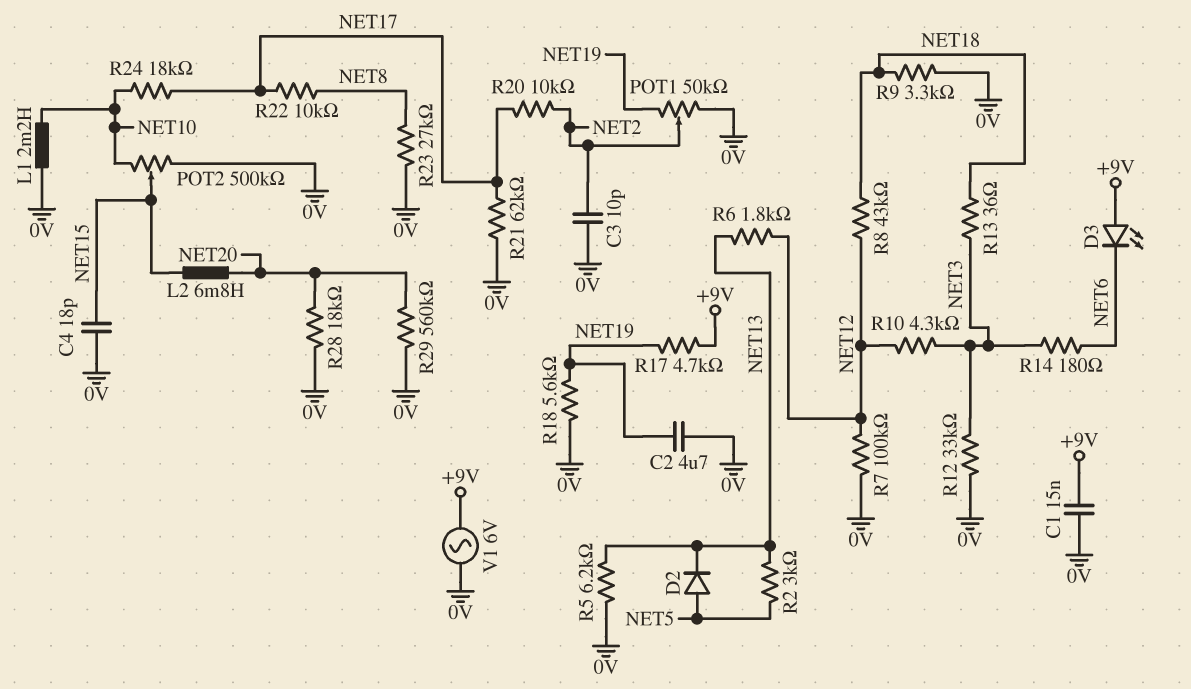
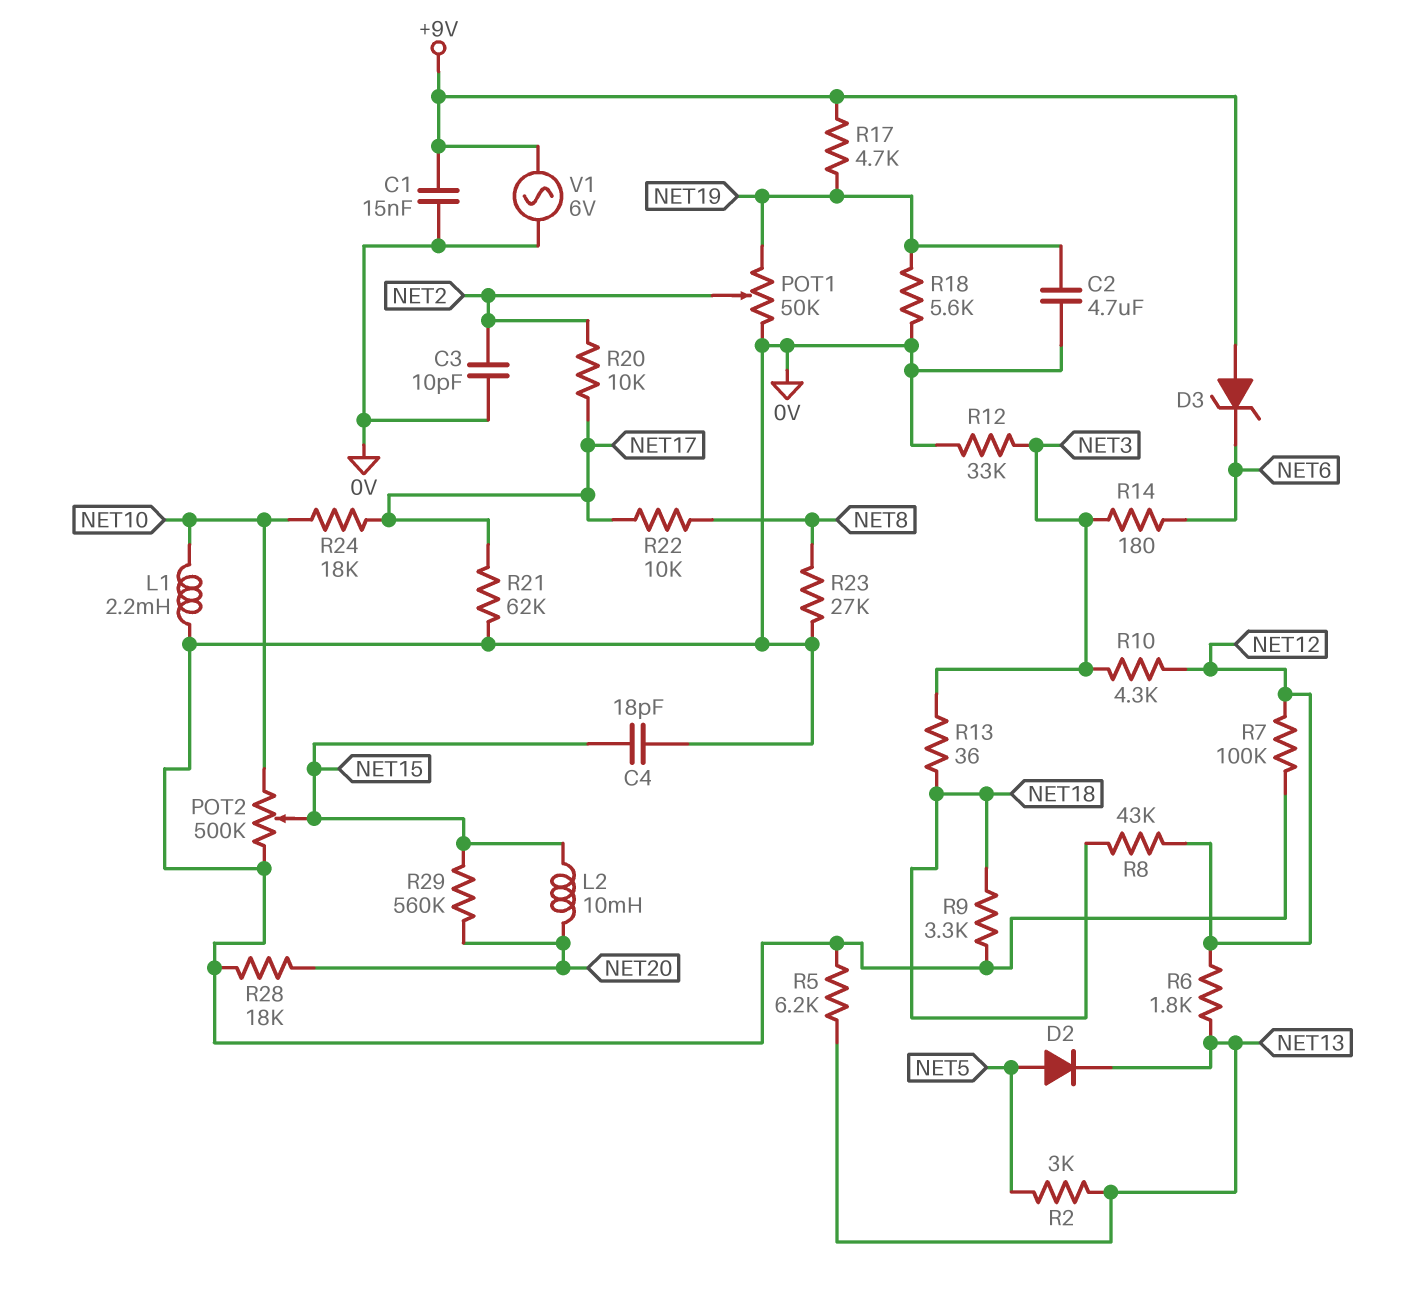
D3: LED (A +9V, K NET6) -> zener (A +9V, K NET6)
L2: 6.8mH (NET15, NET20) -> 10mH (NET15, NET20)
R29: 560k (0V, NET20) -> 560k (NET15, NET20)

